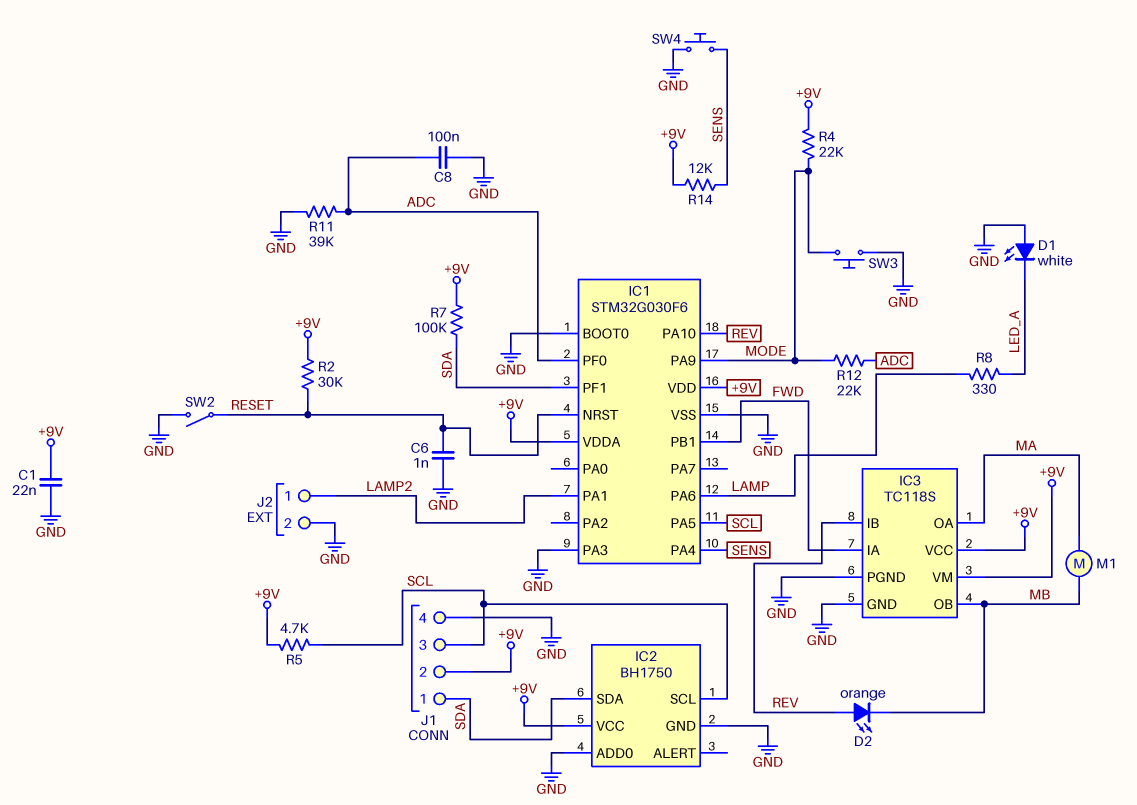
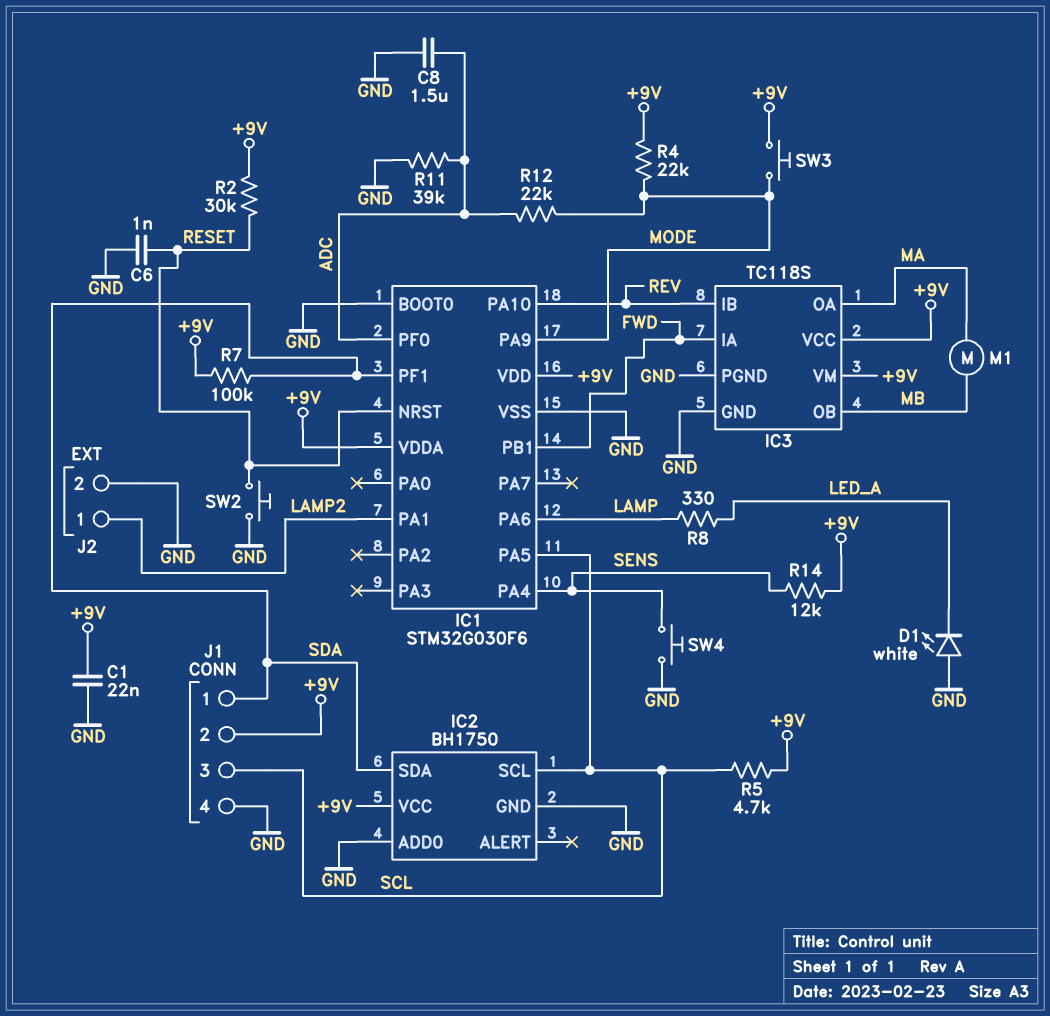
C8: 100nF (ADC, GND) -> 1.5uF (ADC, GND)
D2: LED orange (A REV, K MB) -> none
IC1 pin PA3: GND -> none
SW2: switch (GND, RESET) -> button (GND, RESET)
SW3: button (GND, MODE) -> button (+9V, MODE)

